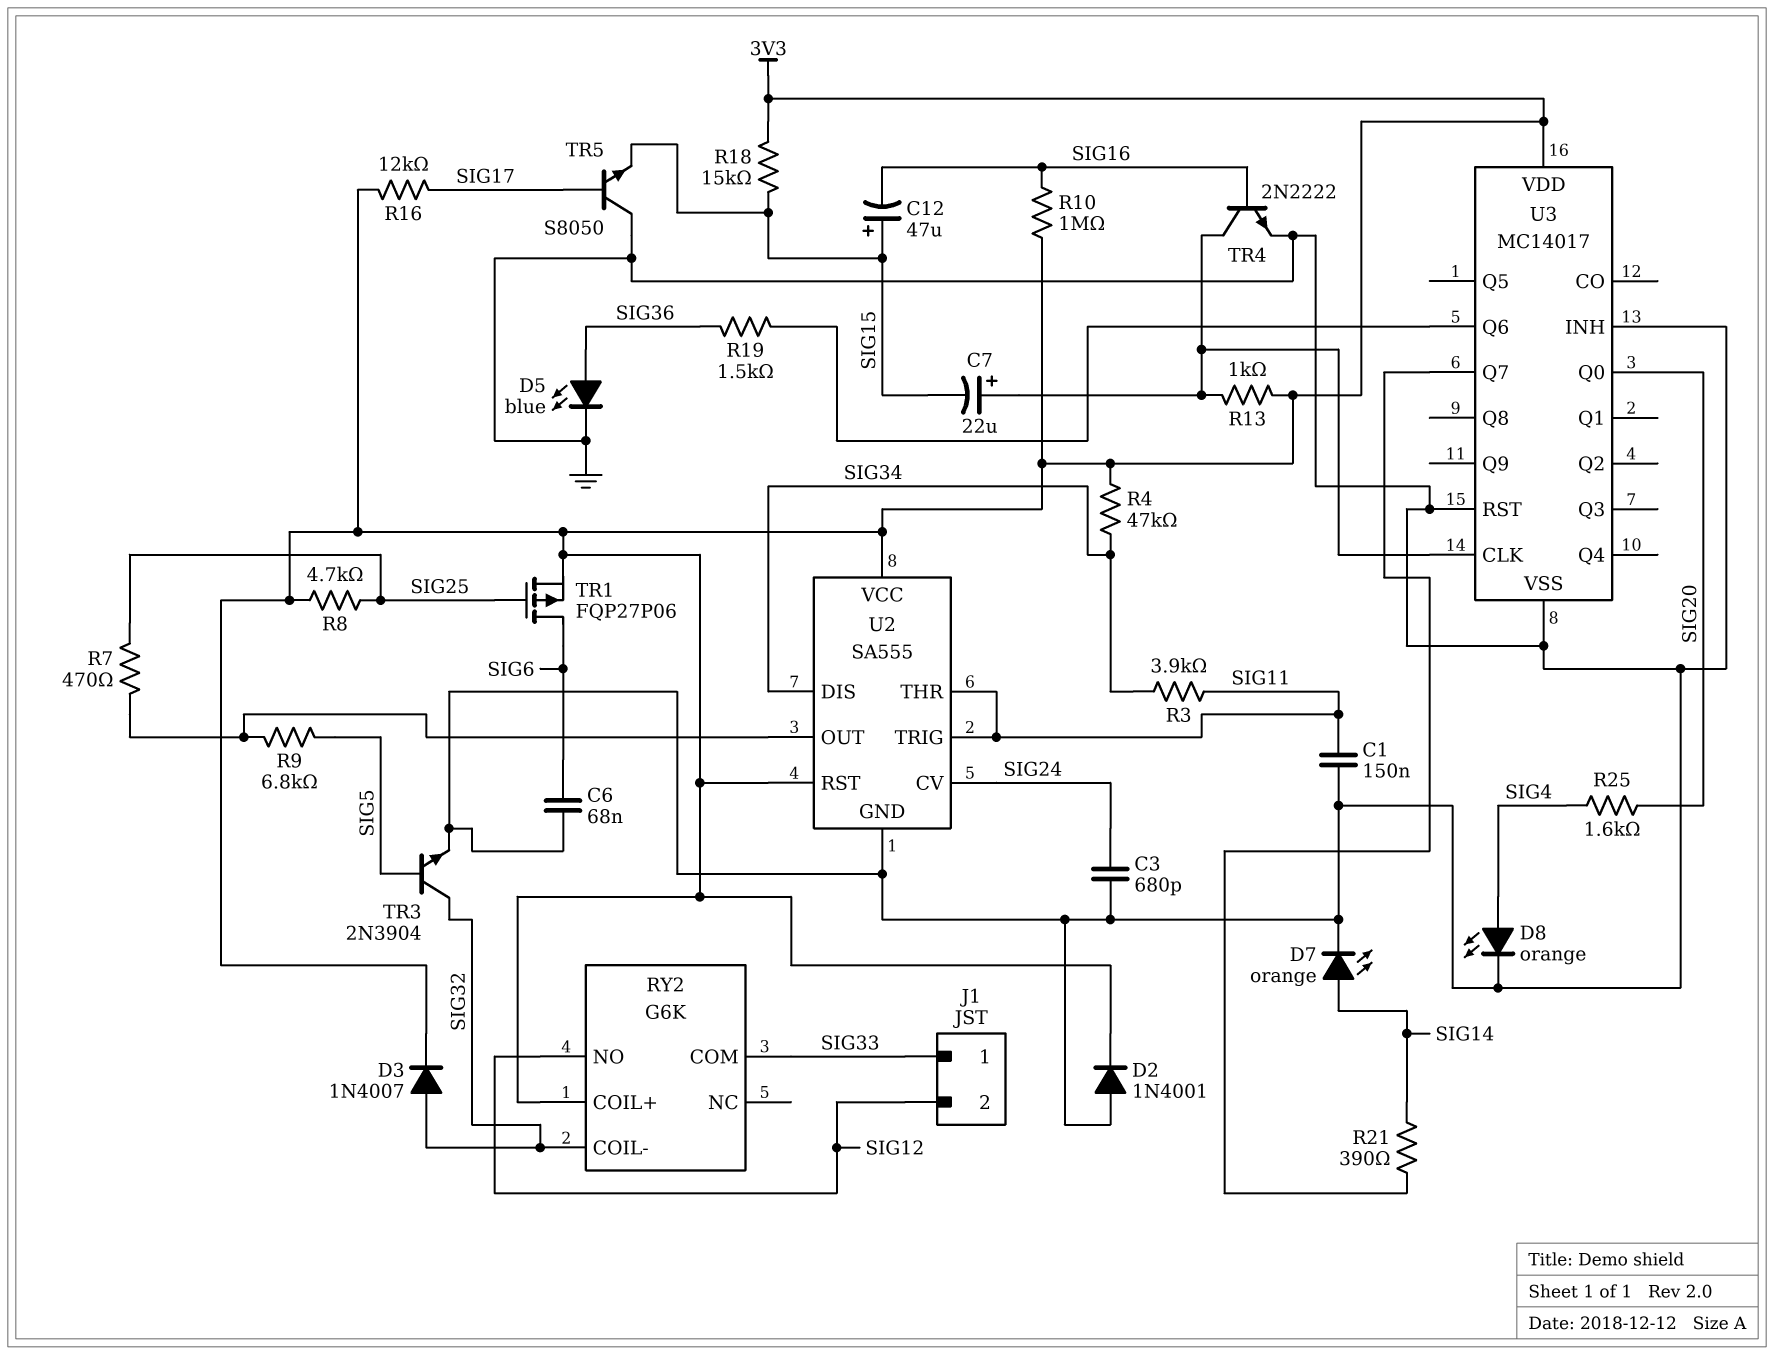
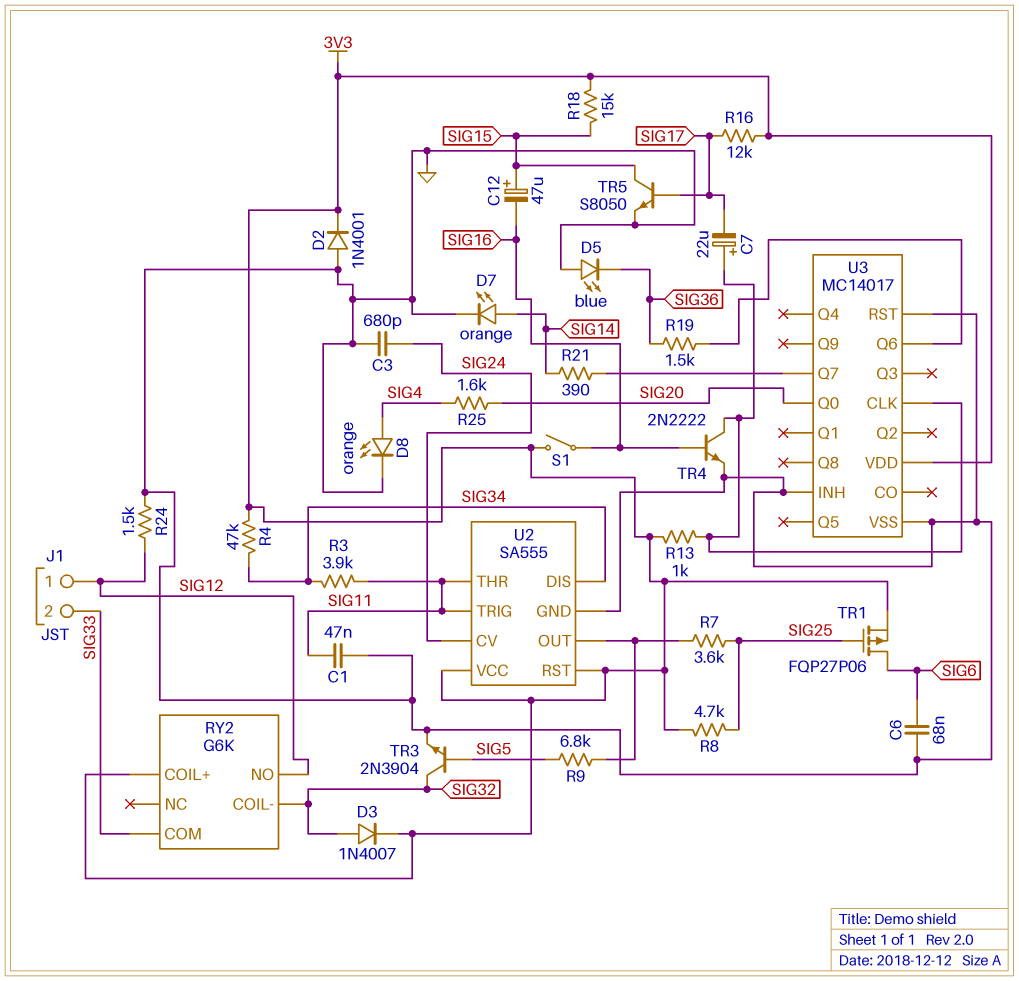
C1: 150nF (GND, SIG11) -> 47nF (GND, SIG11)
C7: 22uF (plus U3/CLK, minus SIG15) -> 22uF (plus U3/CLK, minus SIG17)
D5: LED blue (A SIG36, K GND) -> LED blue (A GND, K SIG36)
J1 pin 1: SIG33 -> SIG12
J1 pin 2: SIG12 -> SIG33
R7: 470 (SIG25, U2/OUT) -> 3.6k (SIG25, U2/OUT)
R10: 1M (3V3, SIG16) -> none
R24: none -> 1.5k (GND, SIG12)
S1: none -> switch (3V3, SIG16)
TR5: NPN S8050 (B SIG17, C GND, E SIG15) -> NPN S8050 (B SIG17, C SIG15, E GND)

